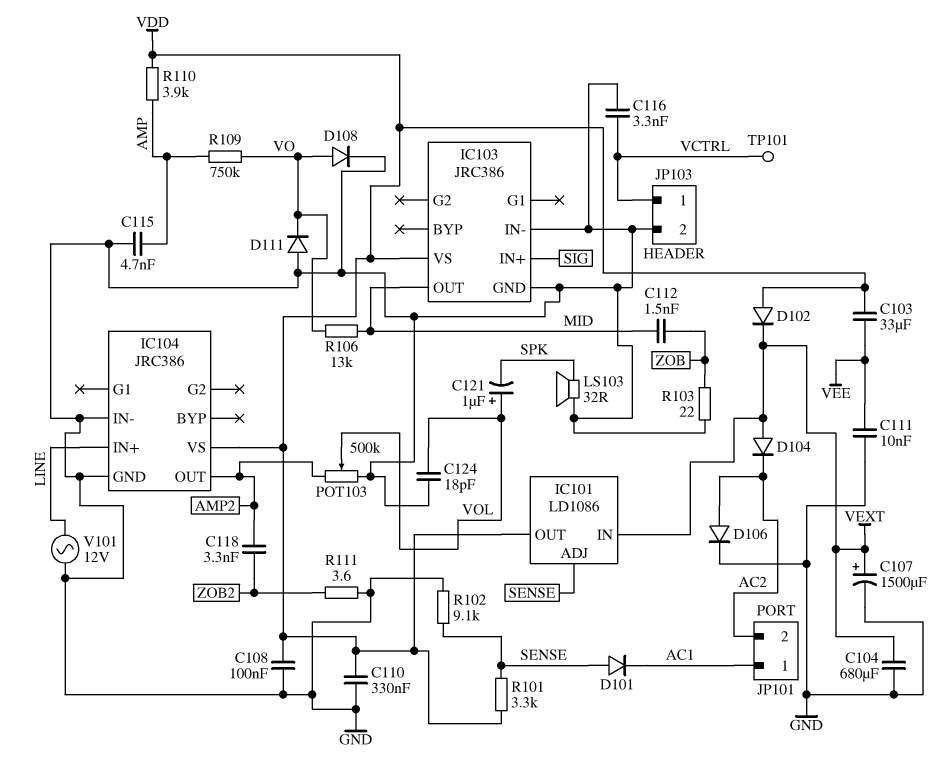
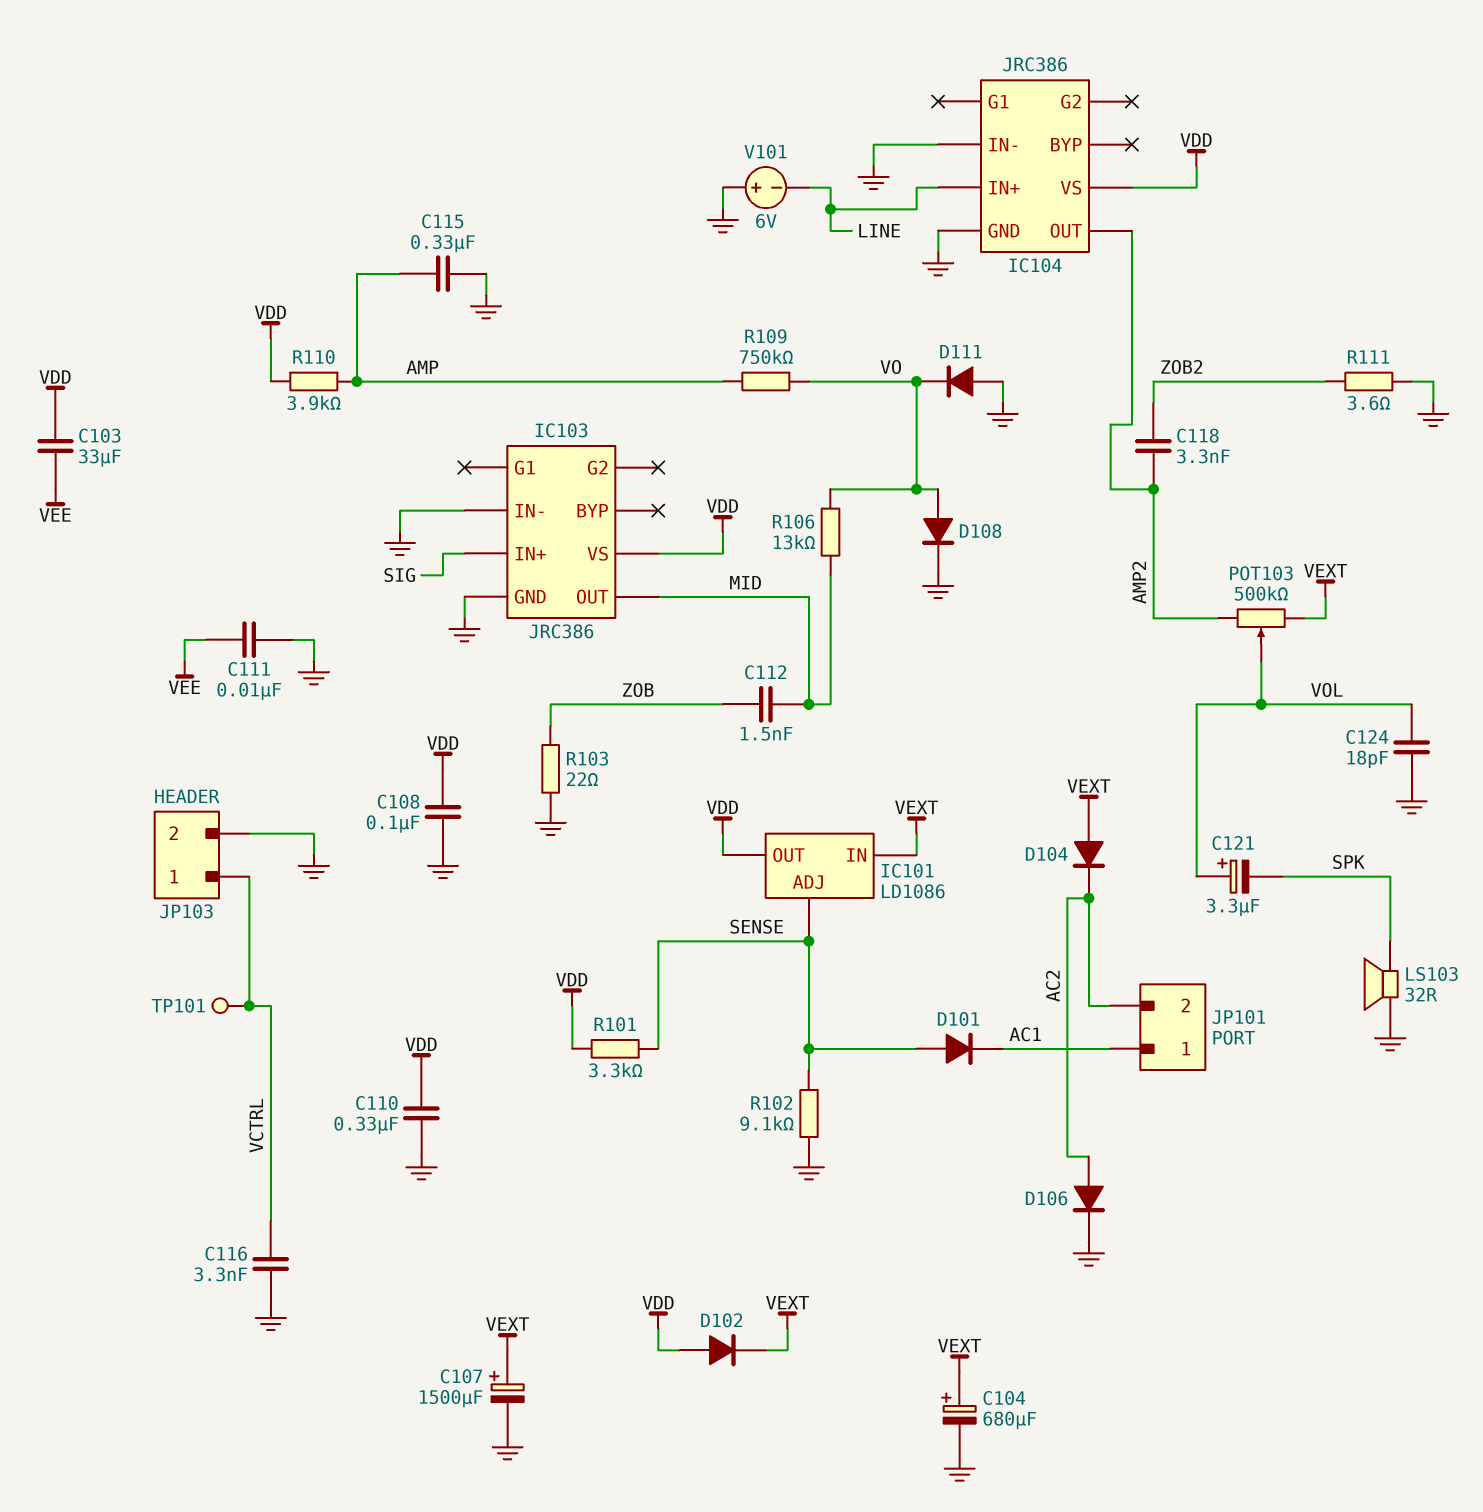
C104: 680uF (GND, VEXT) -> 680uF (plus VEXT, minus GND)
C115: 4.7nF (AMP, GND) -> 330nF (AMP, GND)
C121: 1uF (plus VOL, minus SPK) -> 3.3uF (plus VOL, minus SPK)
POT103: 500k (AMP2, GND, wiper VOL) -> 500k (AMP2, VEXT, wiper VOL)
V101: AC 12V (GND, LINE) -> 6V (plus GND, minus LINE)

